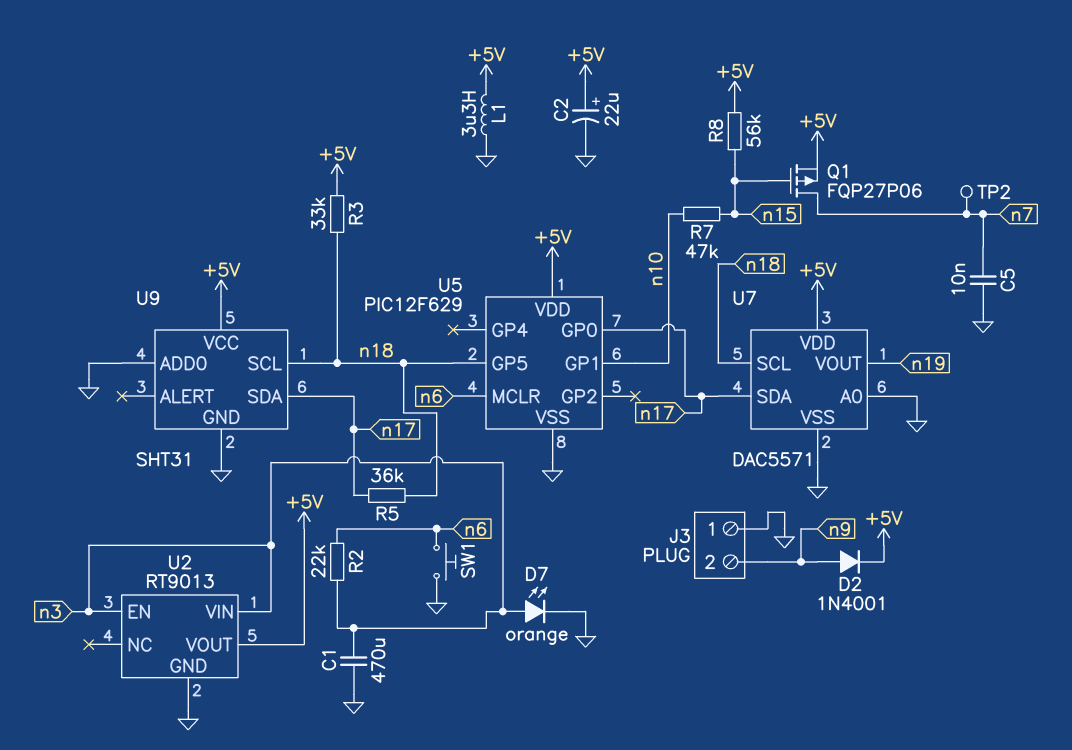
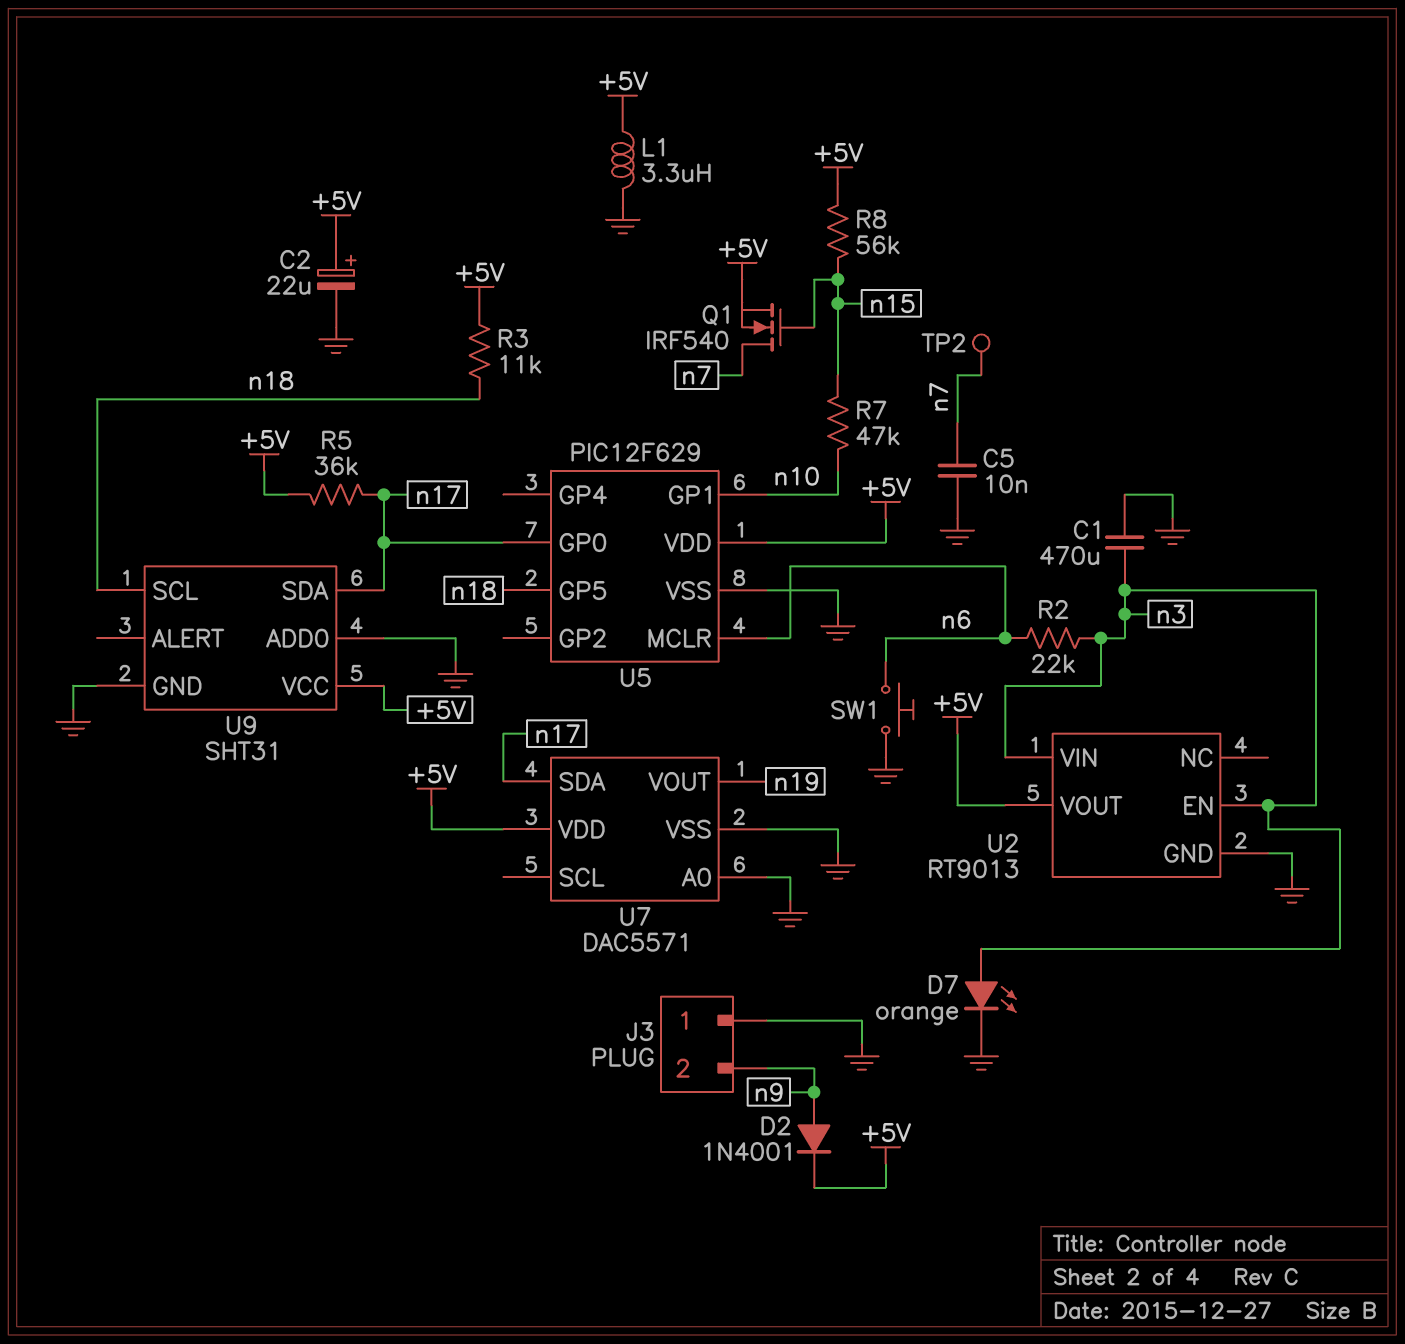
Q1: PMOS FQP27P06 (G n15, D n7, S +5V) -> NMOS IRF540 (G n15, D n7, S +5V)
R3: 33k (+5V, n18) -> 11k (+5V, n18)
R5: 36k (n17, n18) -> 36k (+5V, n17)
U7 pin SCL: n18 -> none

